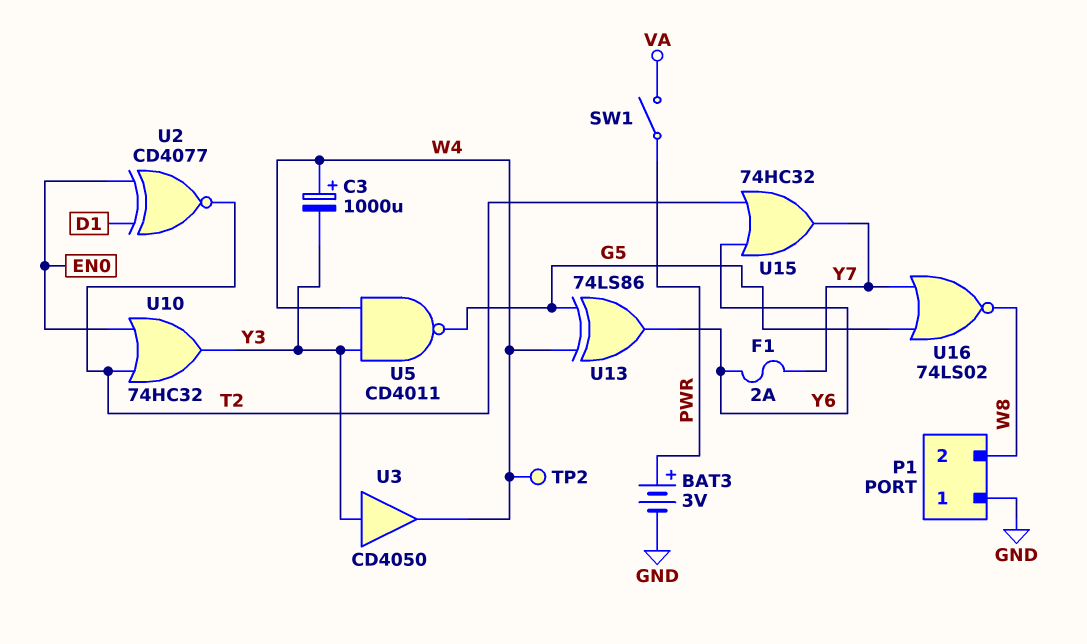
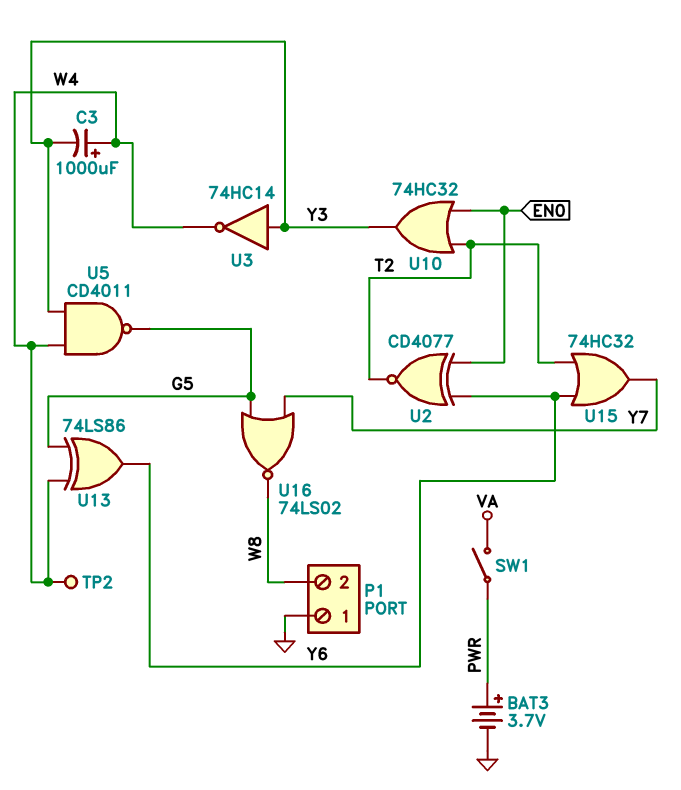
BAT3: 3V (plus PWR, minus GND) -> 3.7V (plus PWR, minus GND)
F1: 2A (Y6, Y7) -> none
U2: XNOR CD4077 (in D1, in EN0, out T2) -> XNOR CD4077 (in EN0, in Y6, out T2)
U3: buffer CD4050 (in Y3, out W4) -> NOT 74HC14 (in Y3, out W4)

